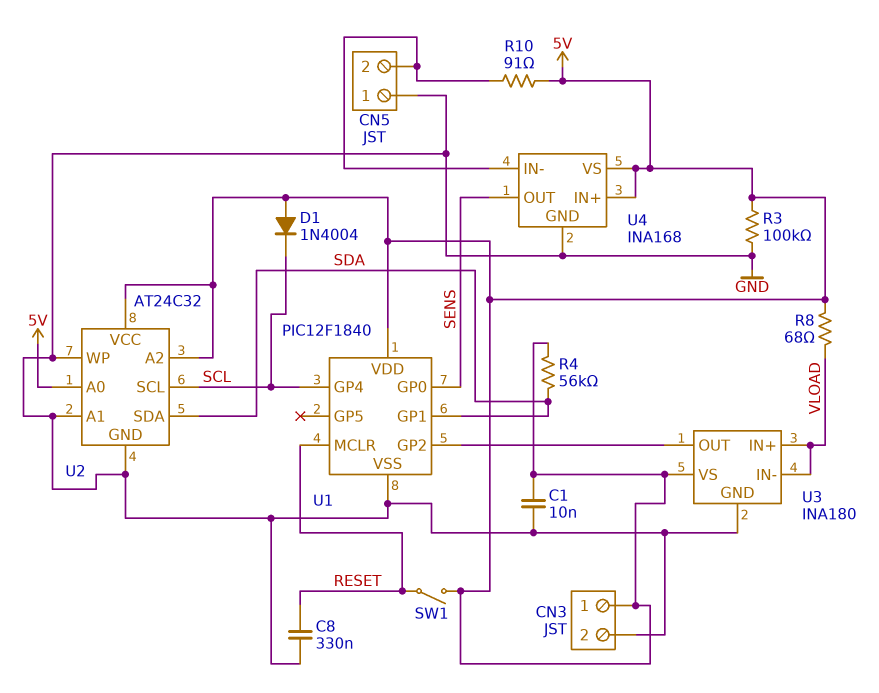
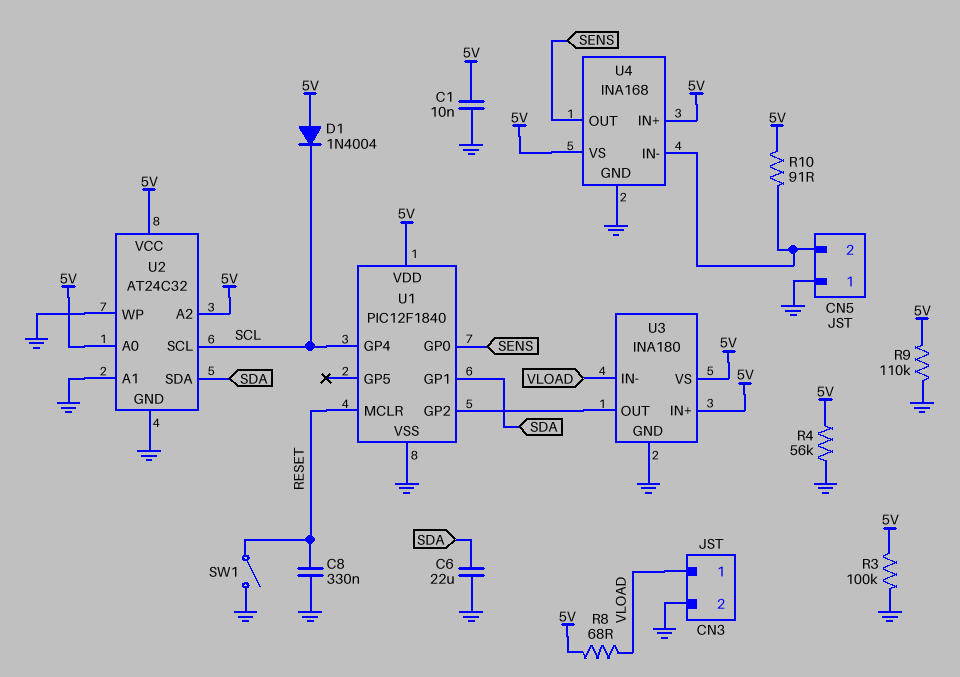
C6: none -> 22uF (GND, SDA)
CN3 pin 1: 5V -> VLOAD
R4: 56k (5V, SDA) -> 56k (5V, GND)
R9: none -> 110k (5V, GND)
SW1: switch (5V, RESET) -> switch (GND, RESET)
U3 pin IN+: VLOAD -> 5V

